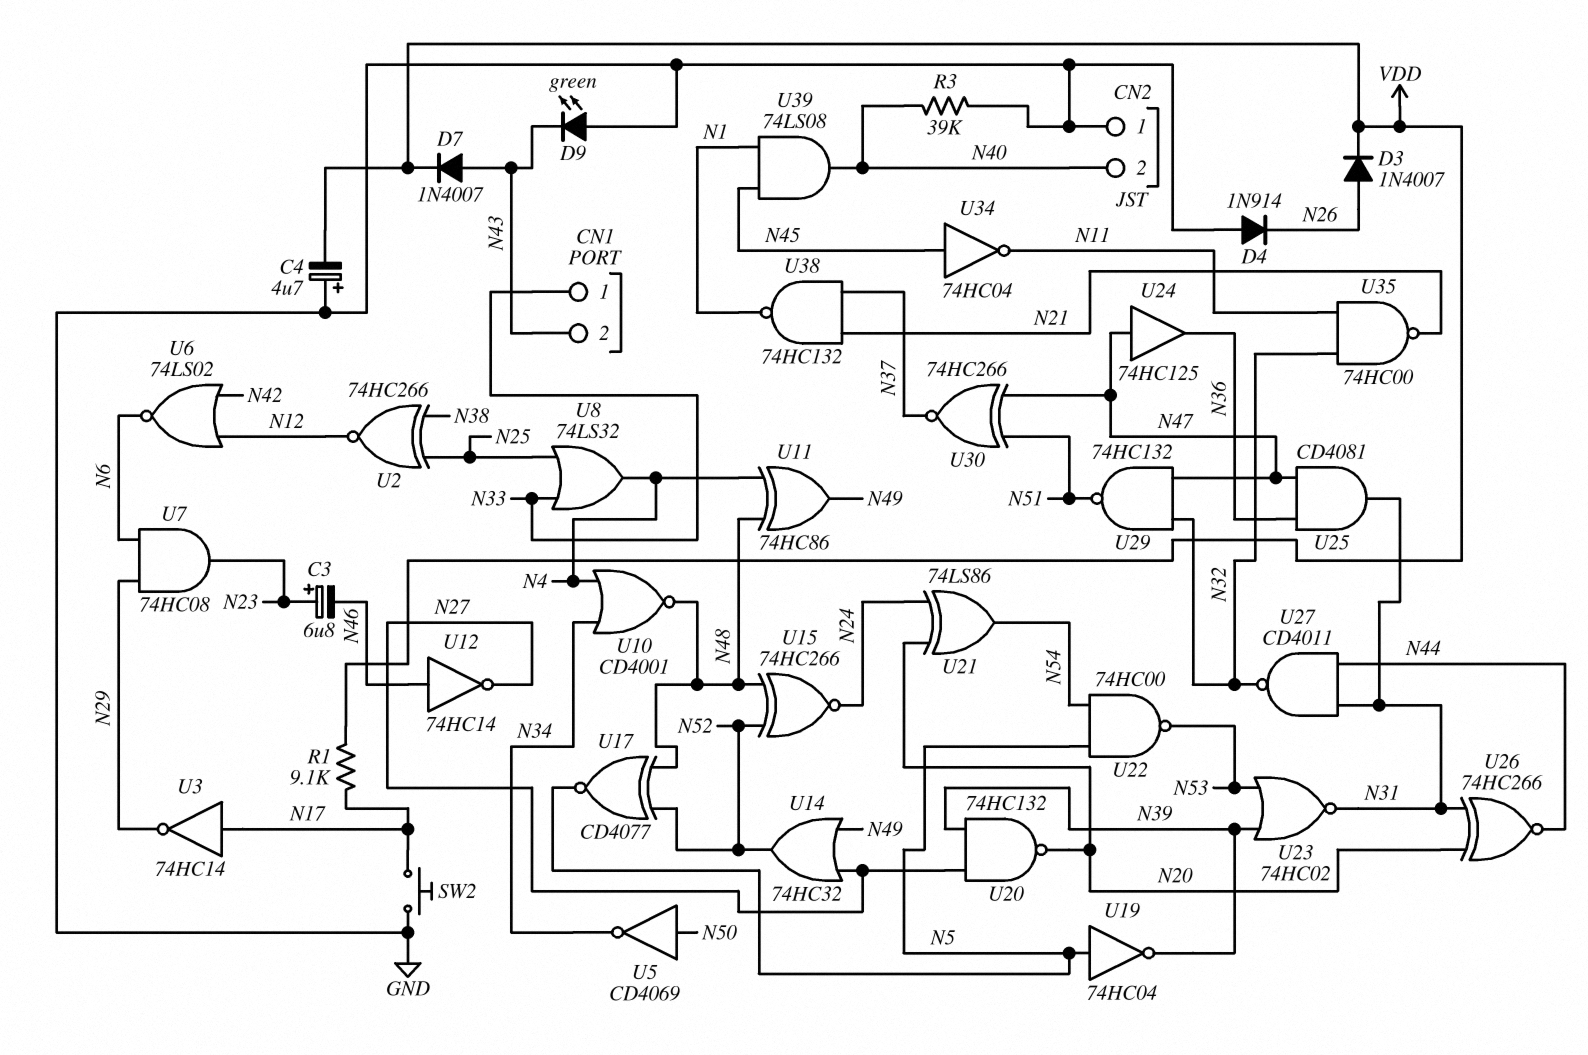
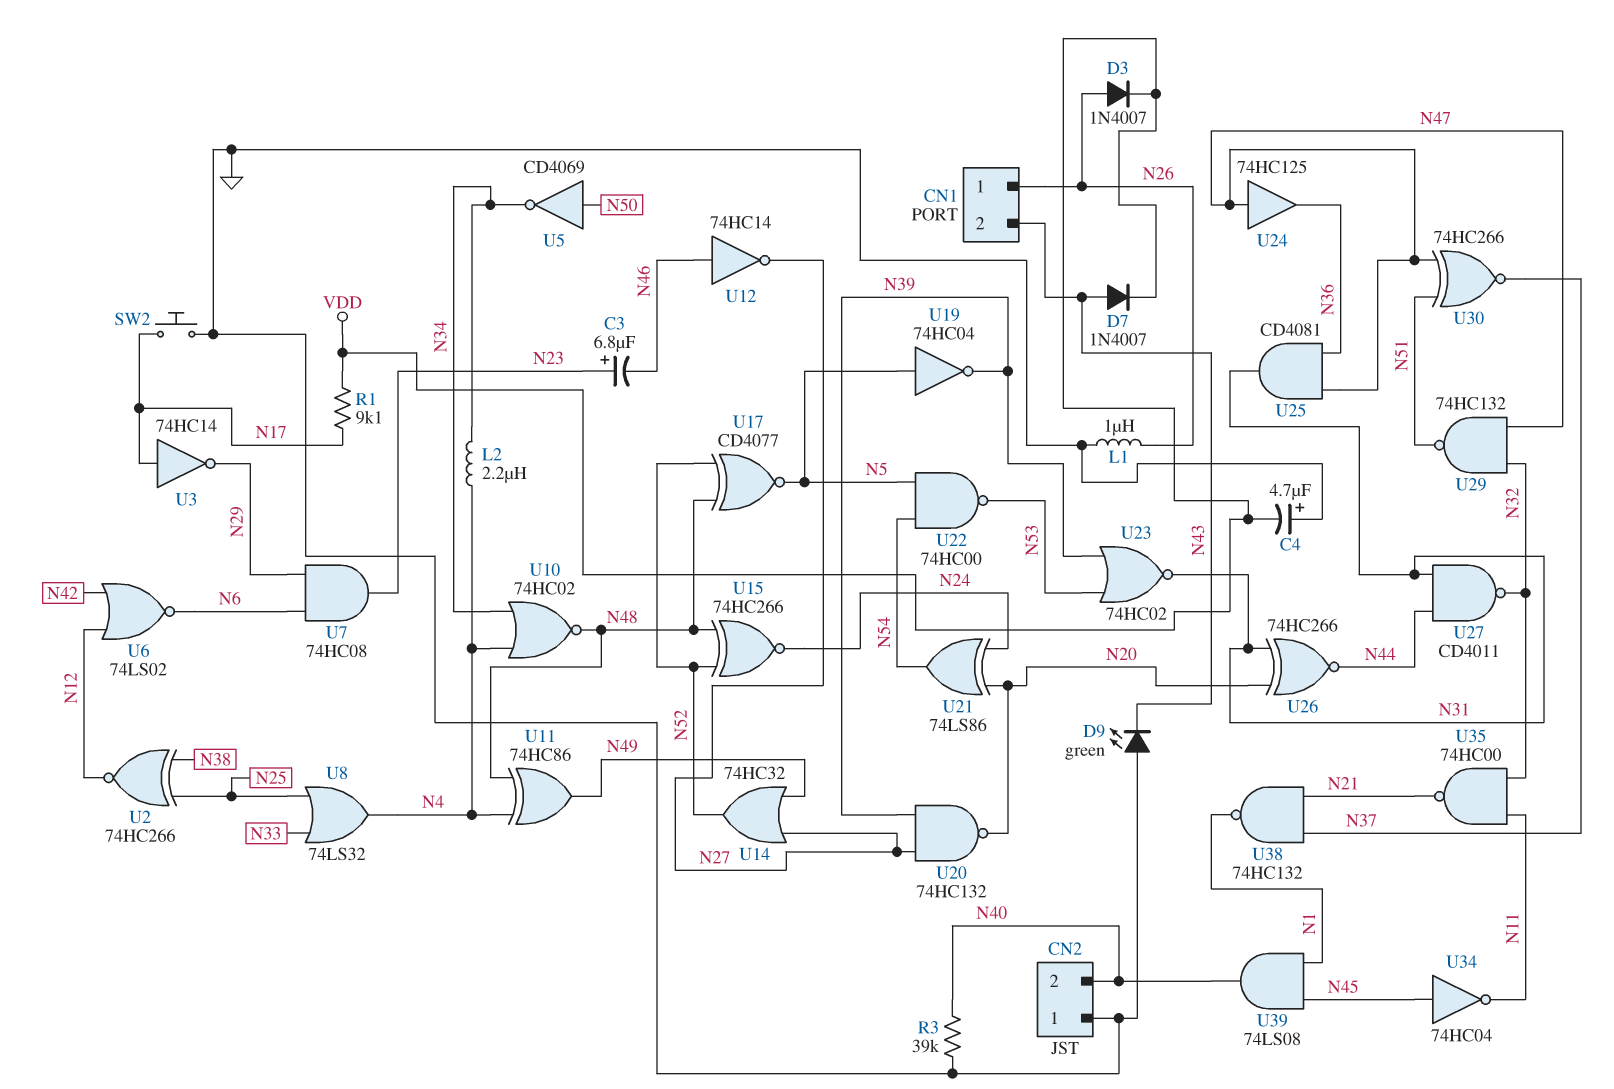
CN1 pin 1: N33 -> N26
D4: diode 1N914 (A GND, K N26) -> none
L1: none -> 1uH (GND, N26)
L2: none -> 2.2uH (N4, N34)
U10: NOR CD4001 (in N4, in N34, out N48) -> NOR 74HC02 (in N4, in N34, out N48)

